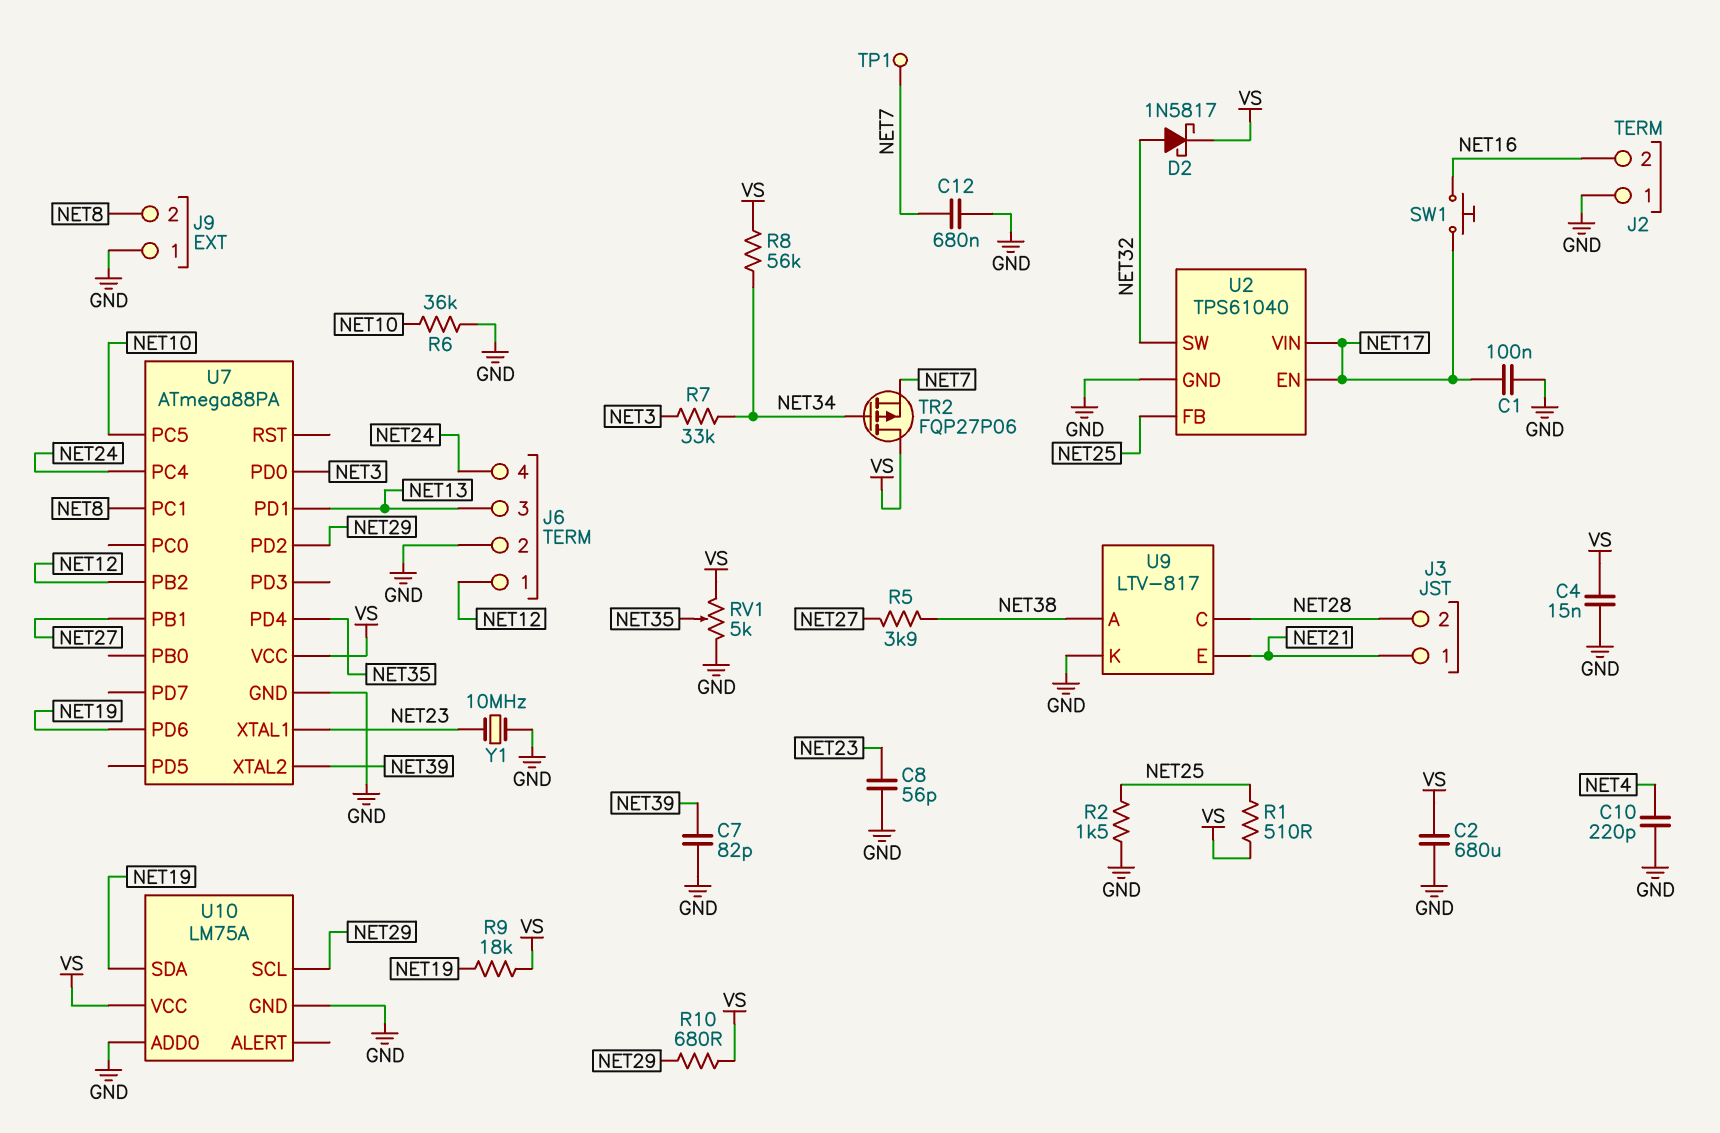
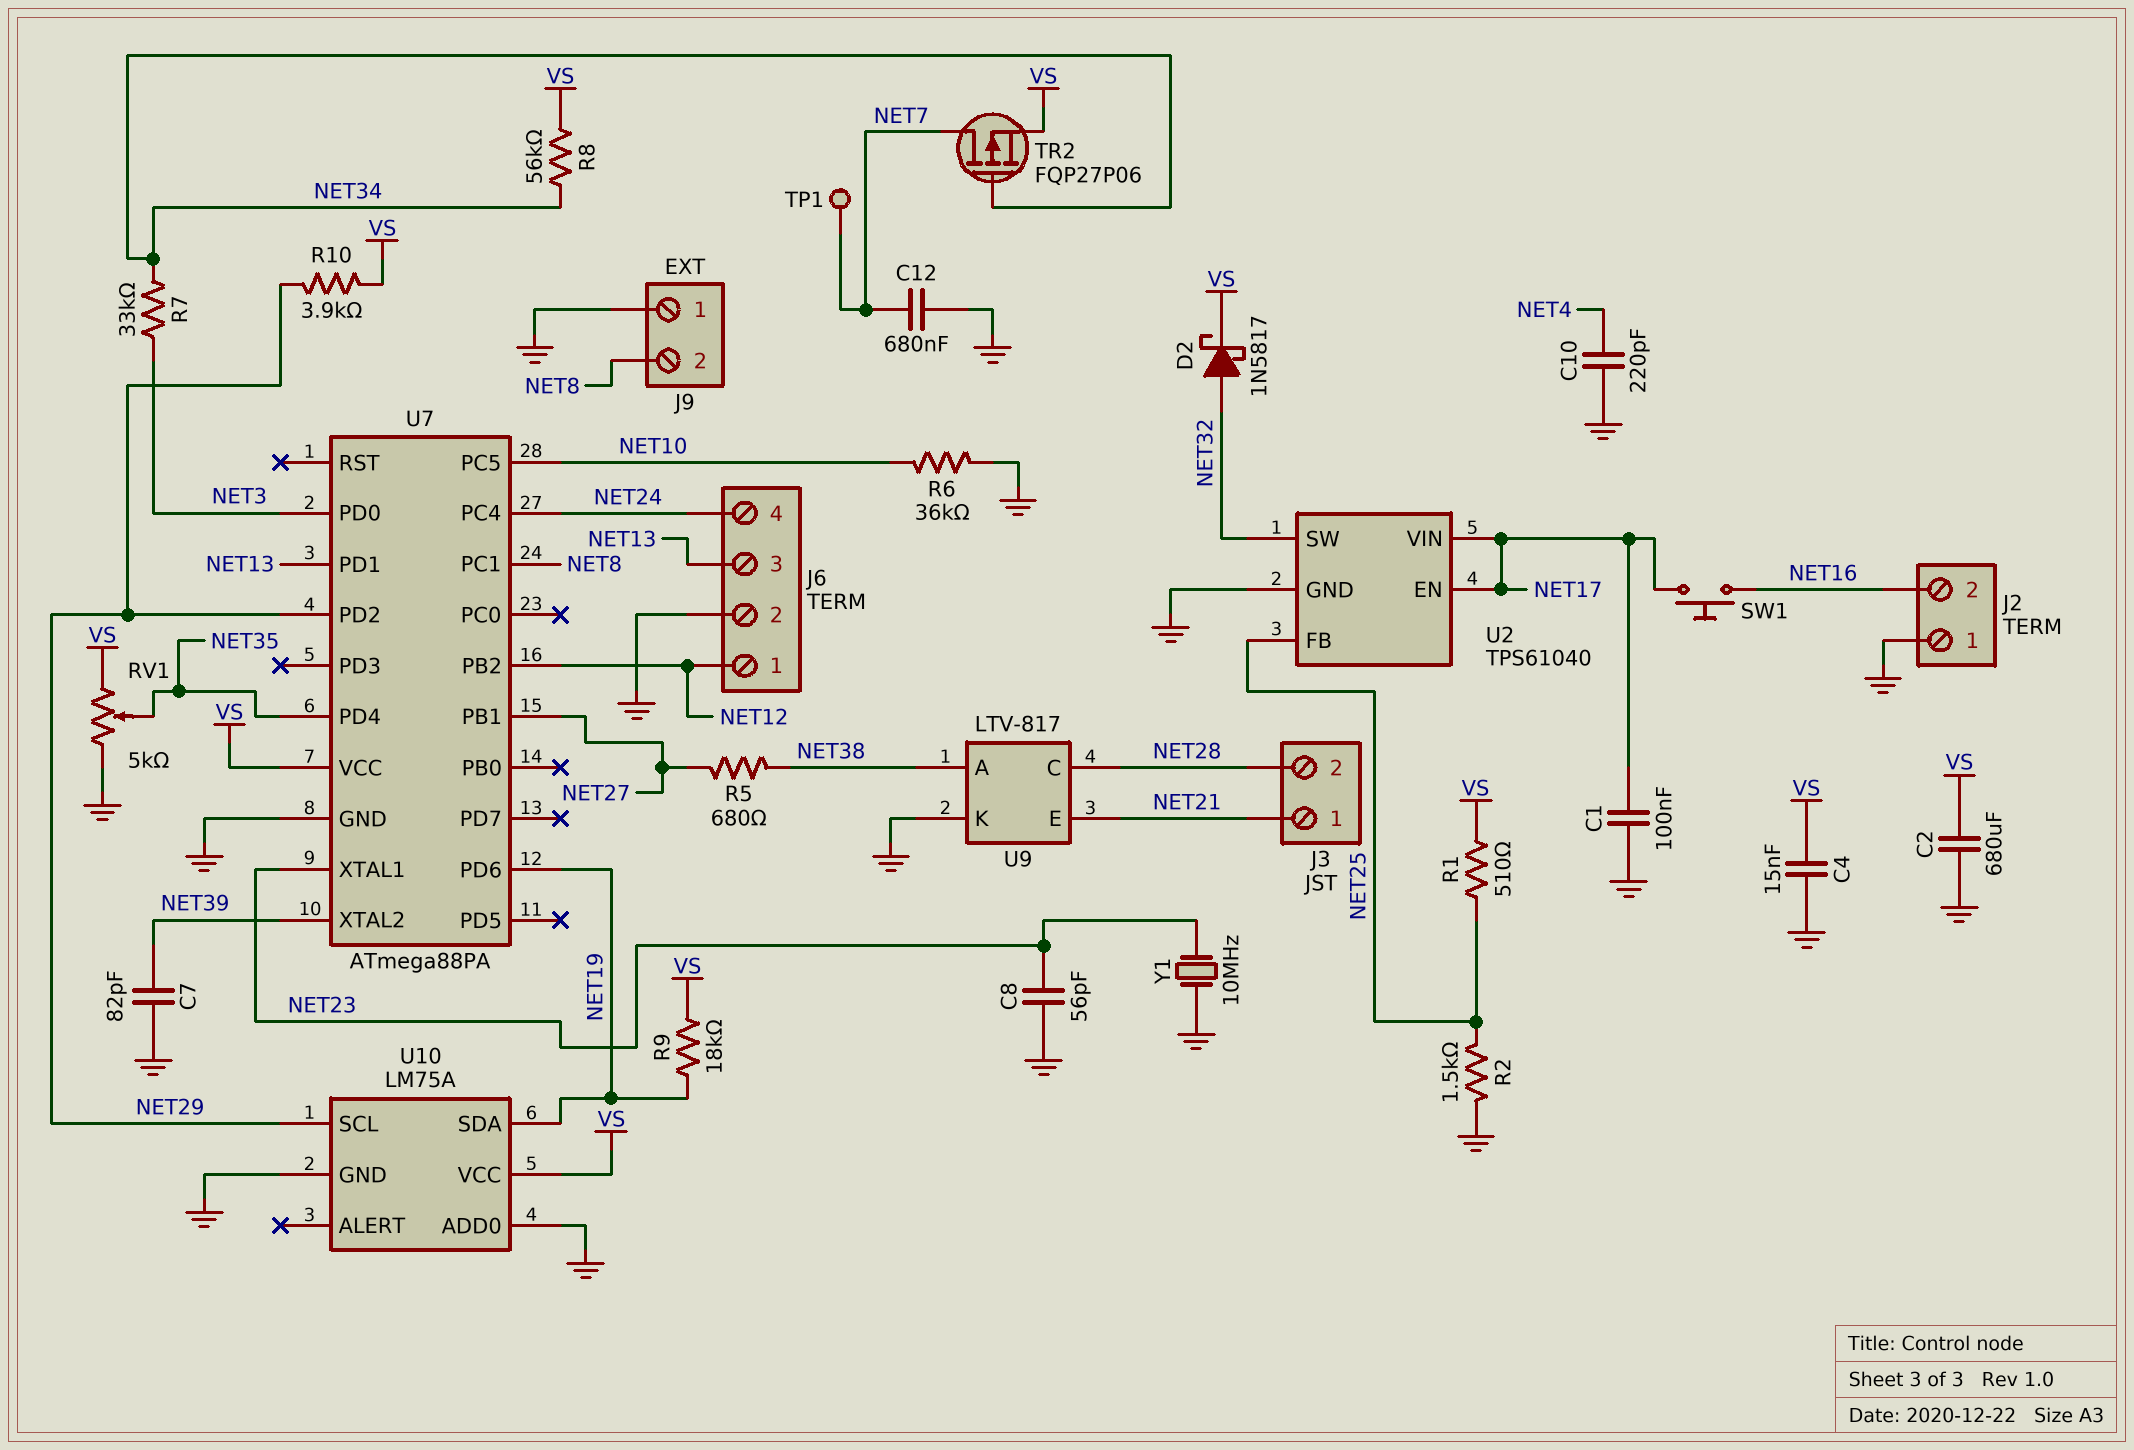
R5: 3.9k (NET27, NET38) -> 680 (NET27, NET38)
R10: 680 (NET29, VS) -> 3.9k (NET29, VS)
TR2: PMOS FQP27P06 (G NET34, D VS, S NET7) -> PMOS FQP27P06 (G NET34, D NET7, S VS)

